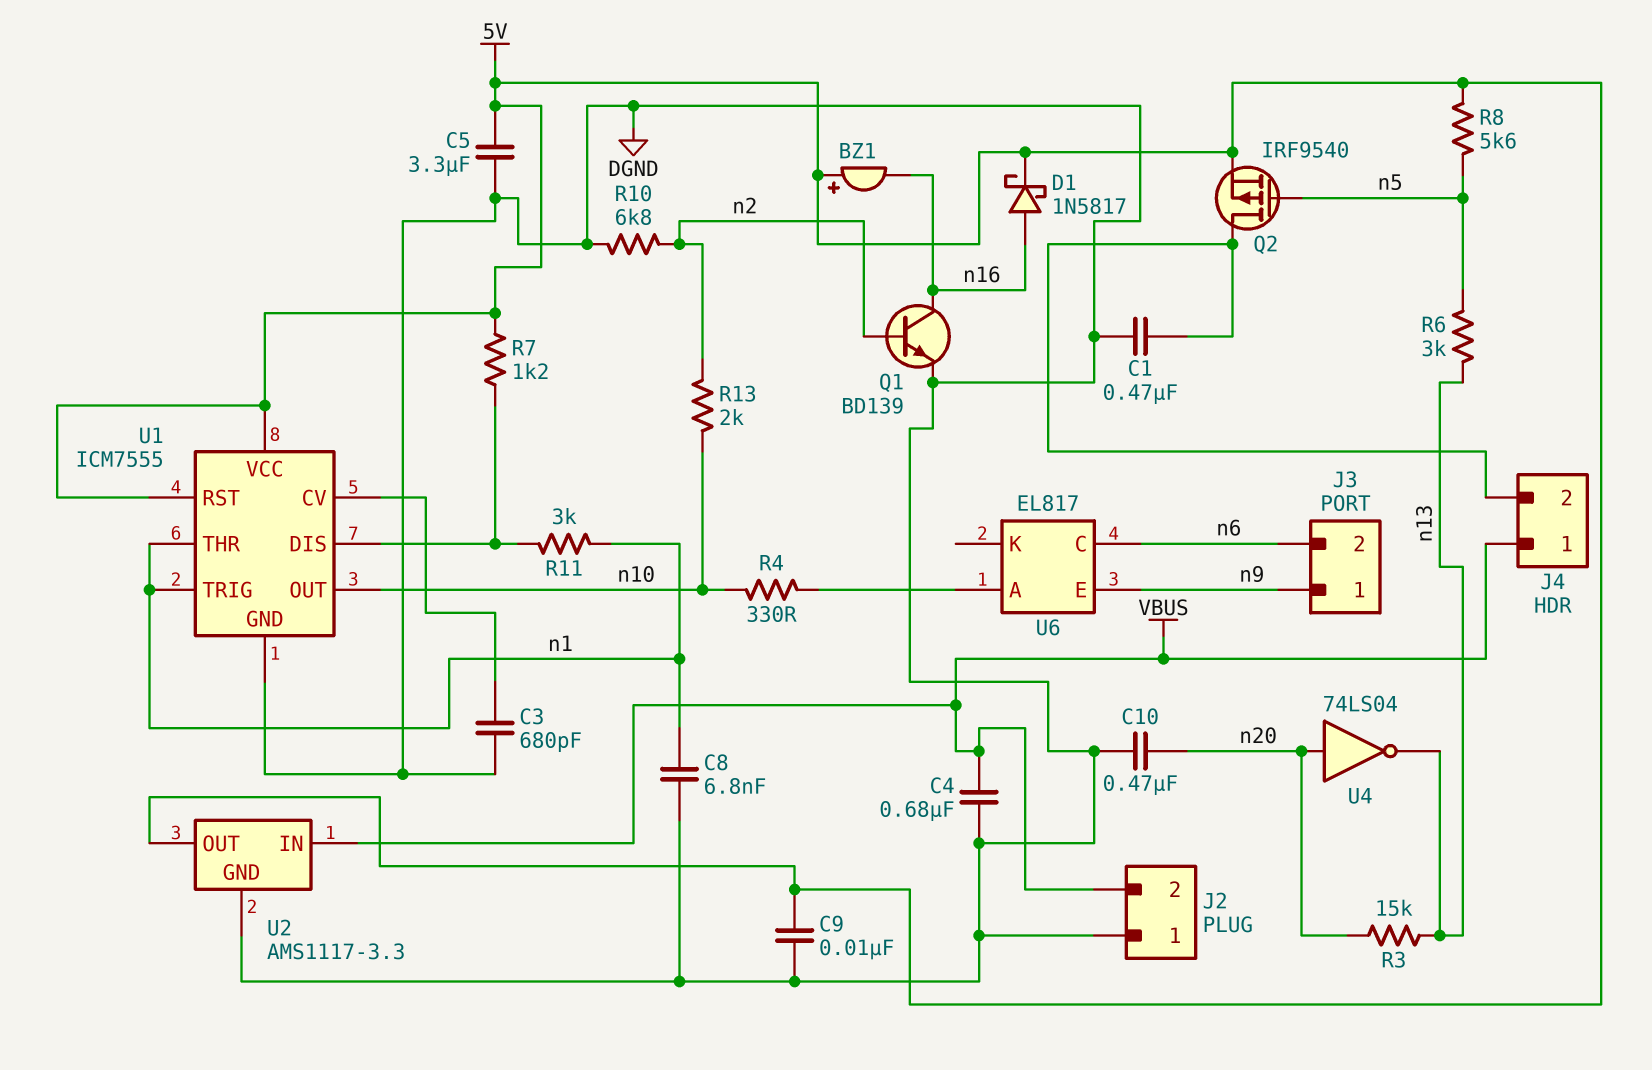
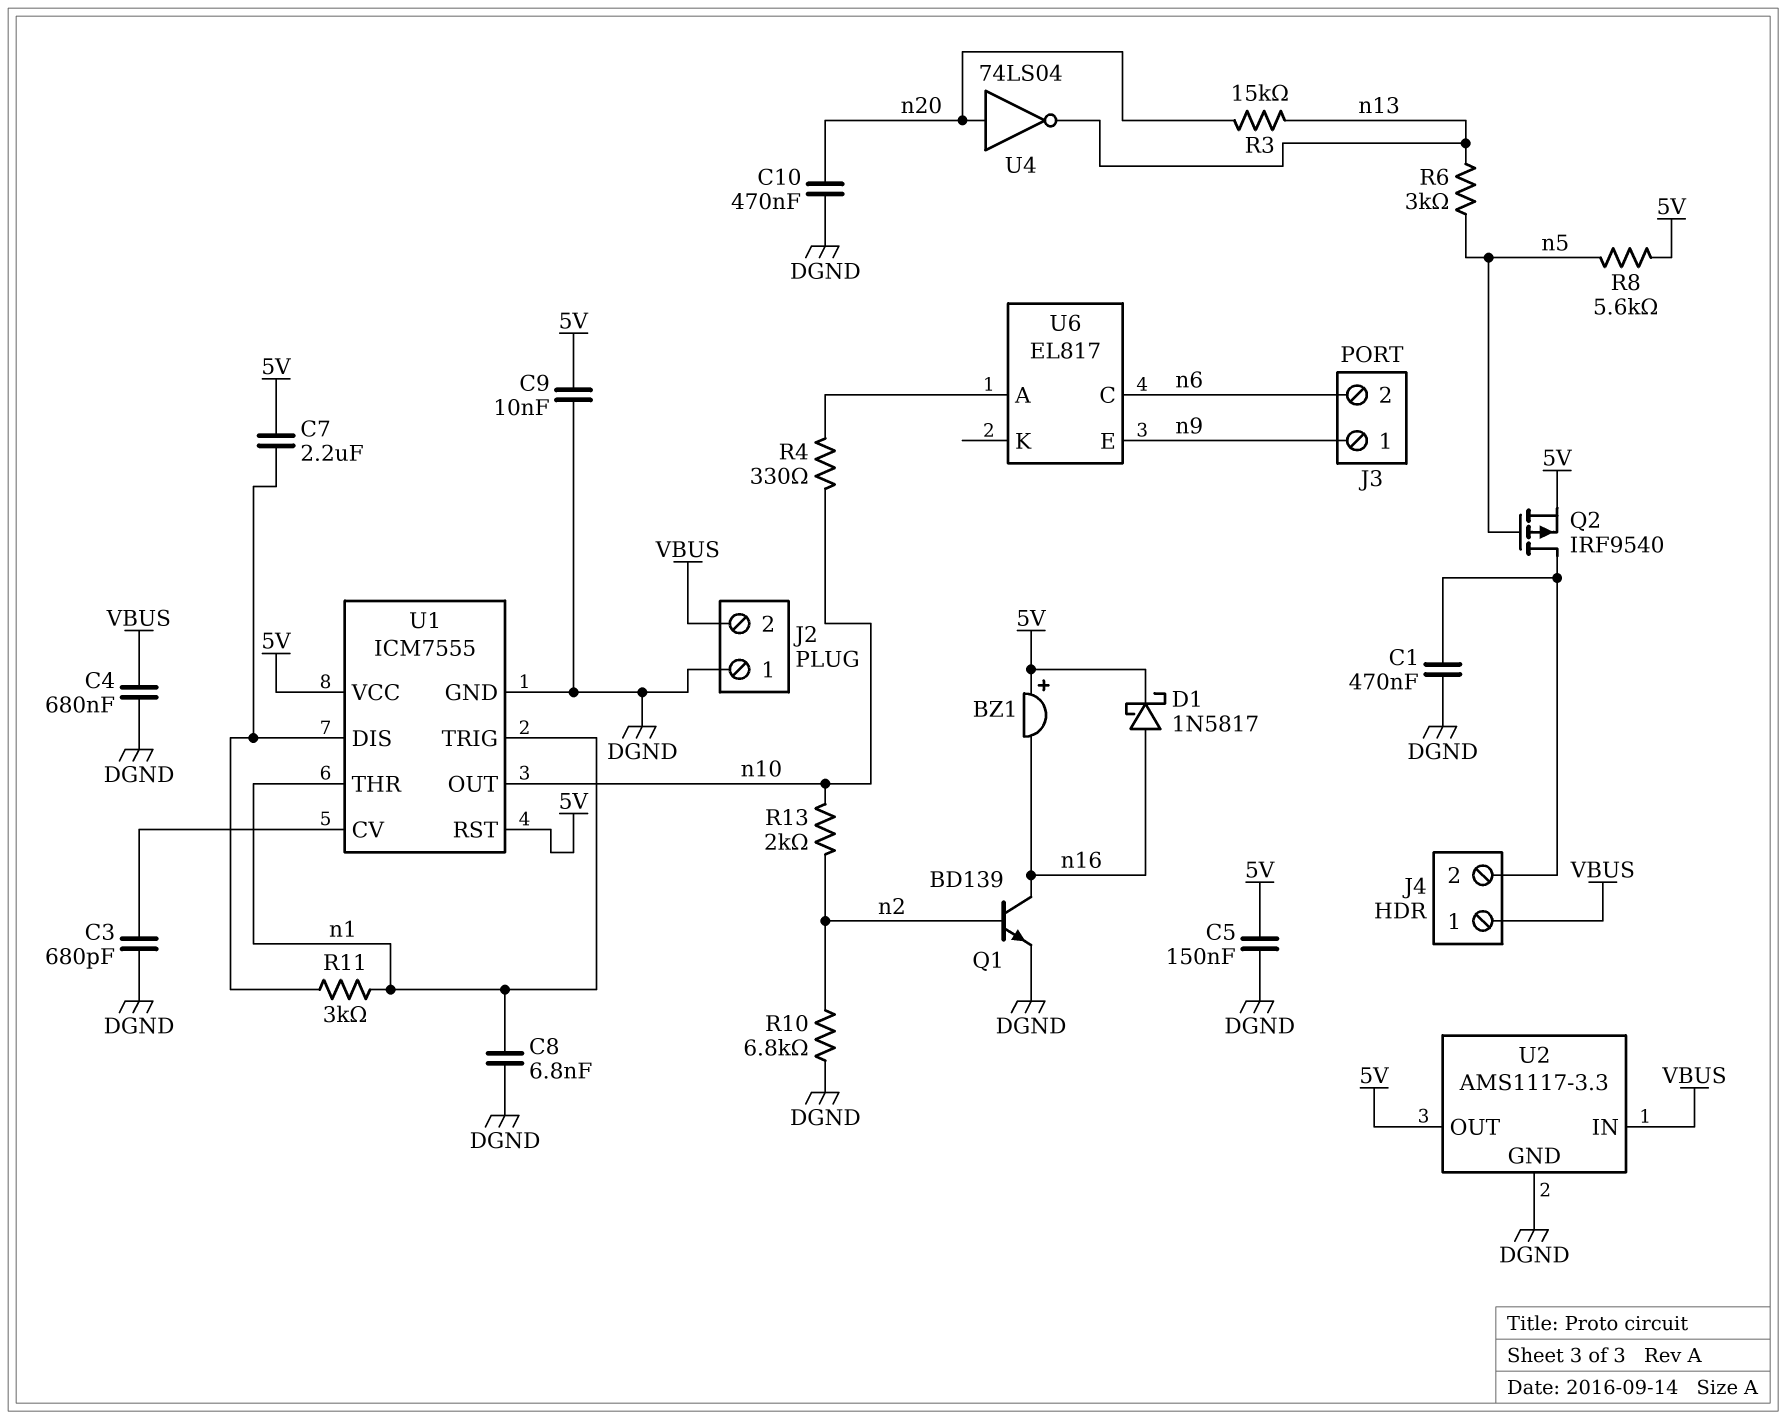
C5: 3.3uF (5V, DGND) -> 150nF (5V, DGND)
C7: none -> 2.2uF (5V, U1/DIS)
R7: 1.2k (5V, U1/DIS) -> none

